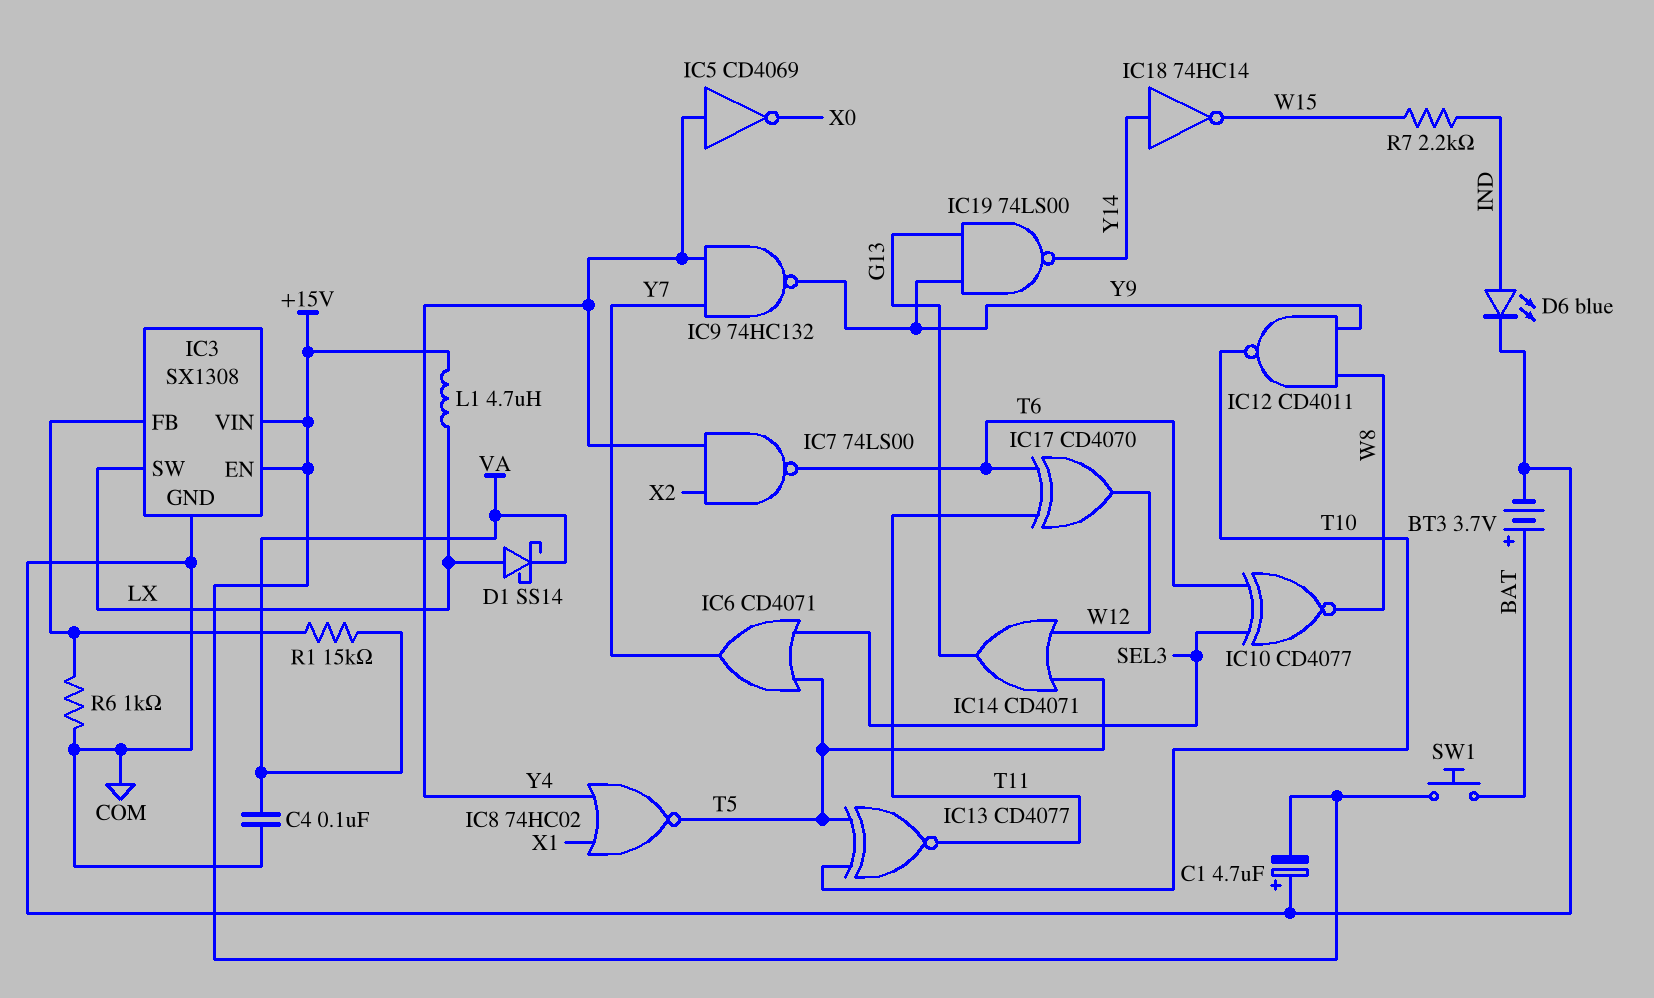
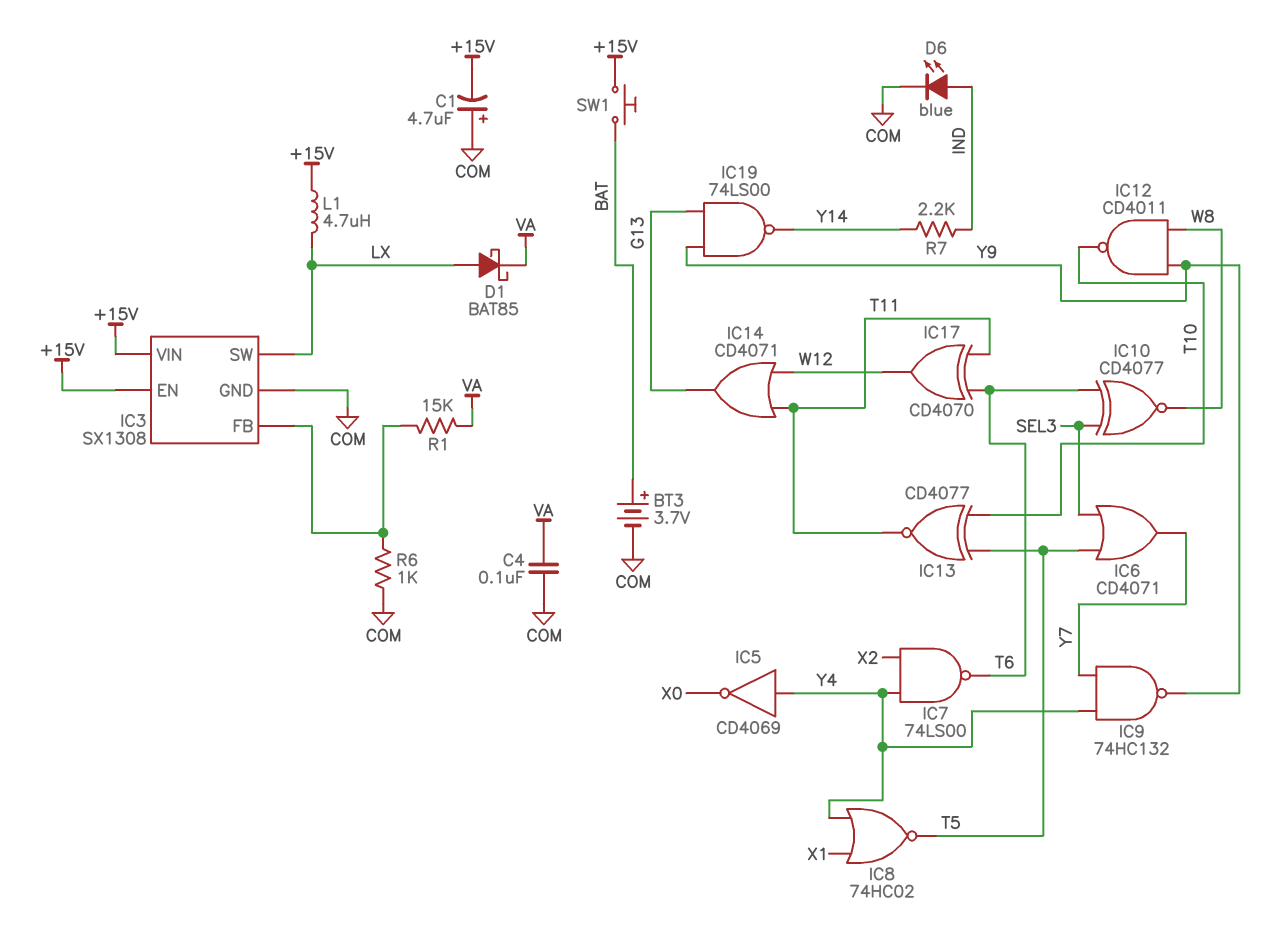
D1: schottky SS14 (A LX, K VA) -> schottky BAT85 (A LX, K VA)
IC14: OR CD4071 (in T5, in W12, out G13) -> OR CD4071 (in T11, in W12, out G13)
IC18: NOT 74HC14 (in Y14, out W15) -> none
R7: 2.2k (IND, W15) -> 2.2k (IND, Y14)

